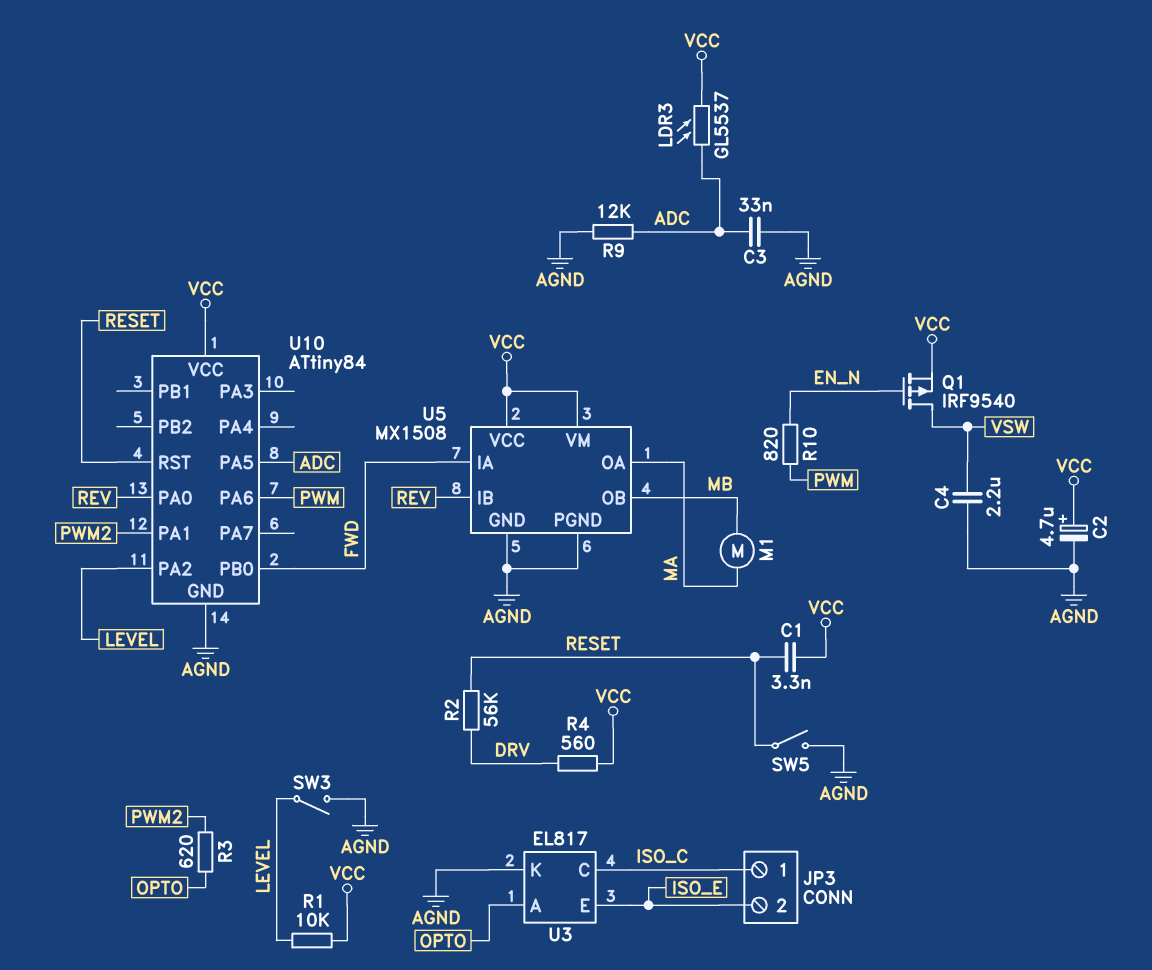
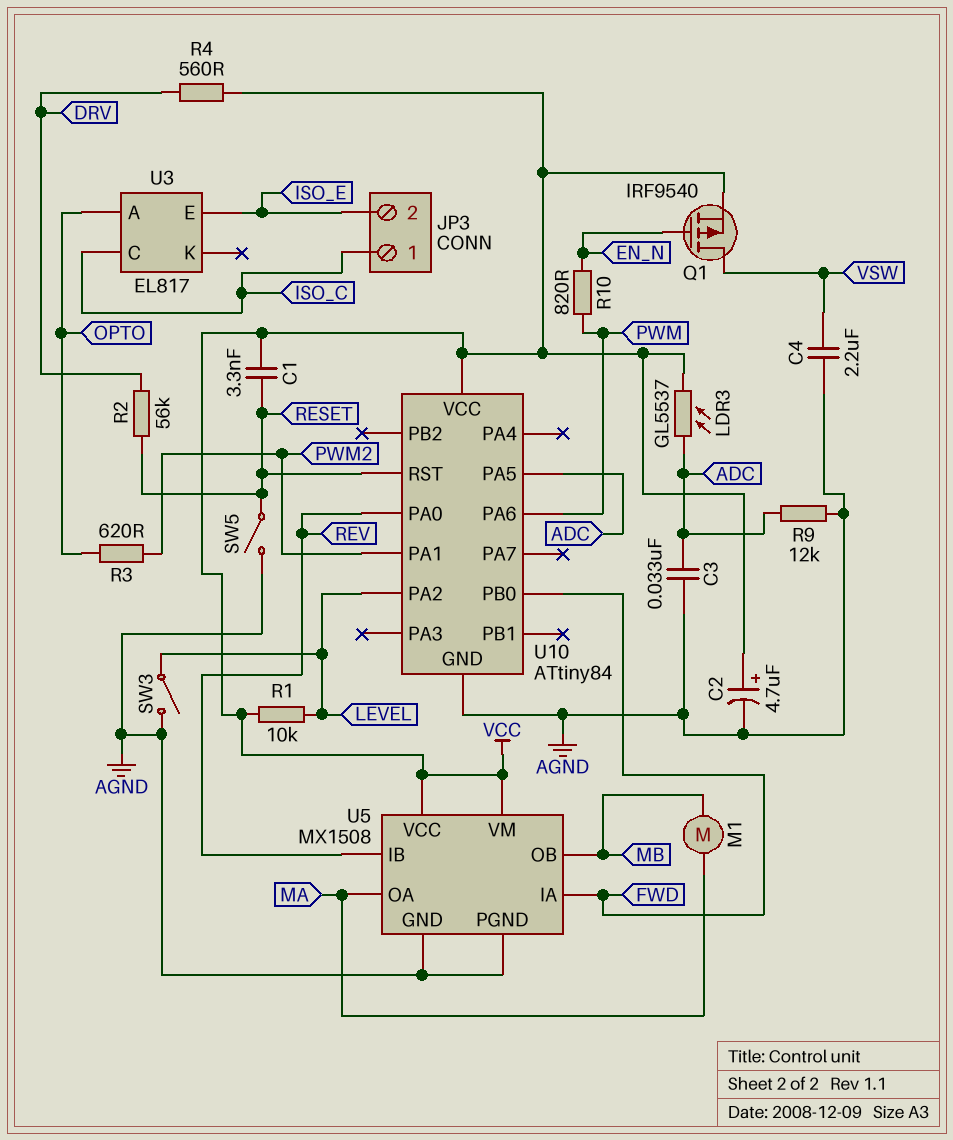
U3 pin K: AGND -> none

